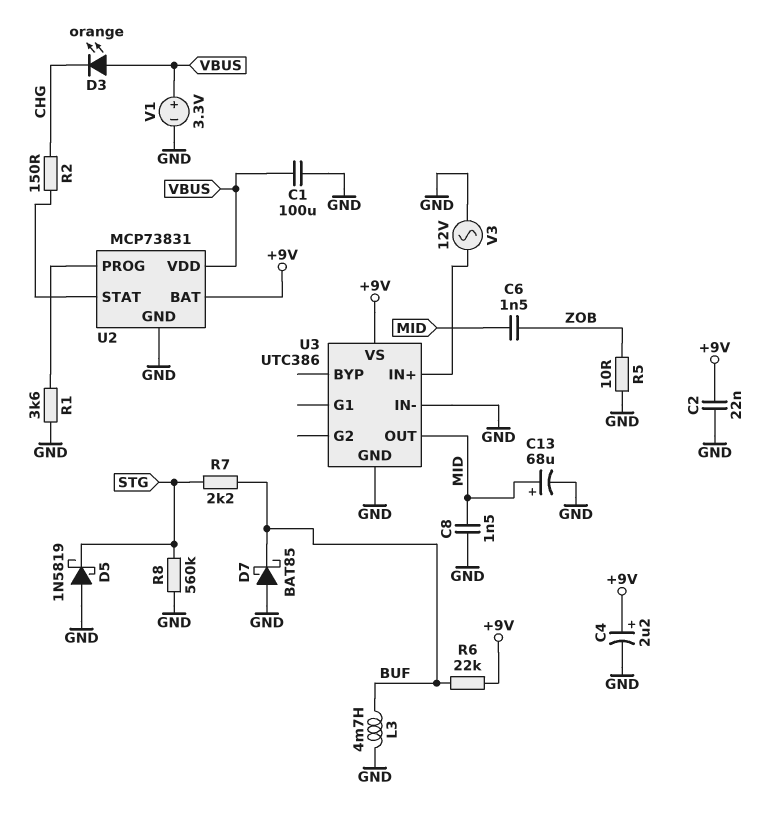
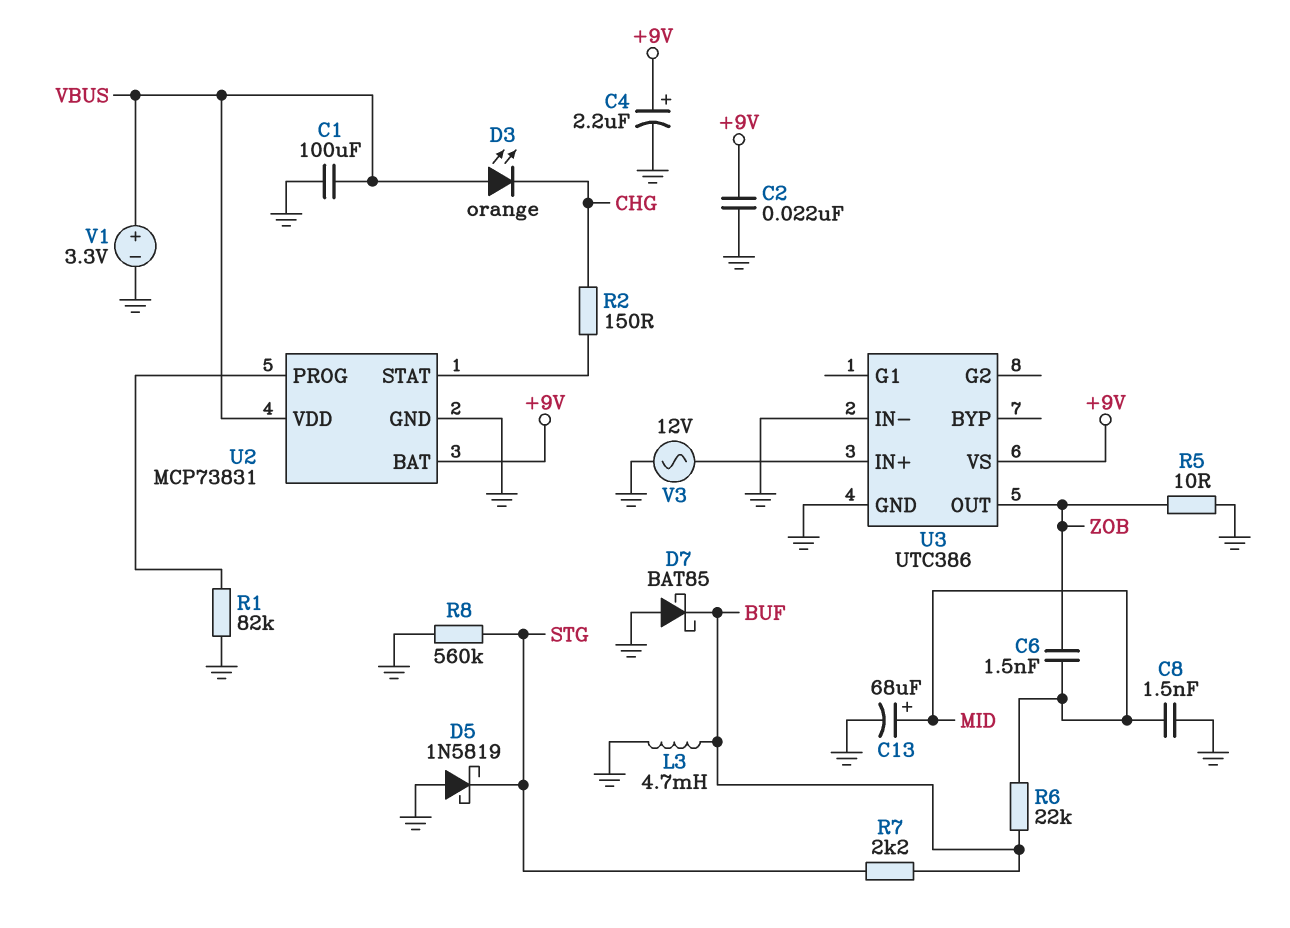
R1: 3.6k (GND, U2/PROG) -> 82k (GND, U2/PROG)
R6: 22k (+9V, BUF) -> 22k (BUF, MID)
U3 pin OUT: MID -> ZOB

